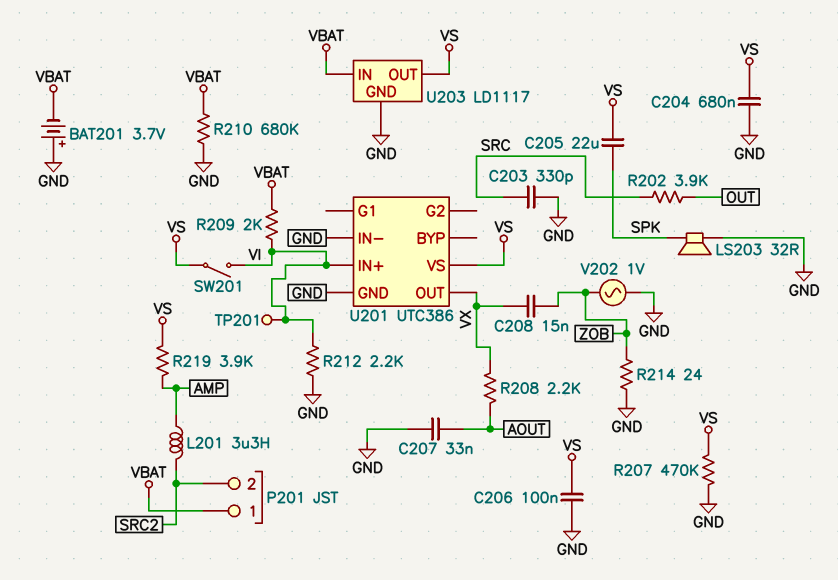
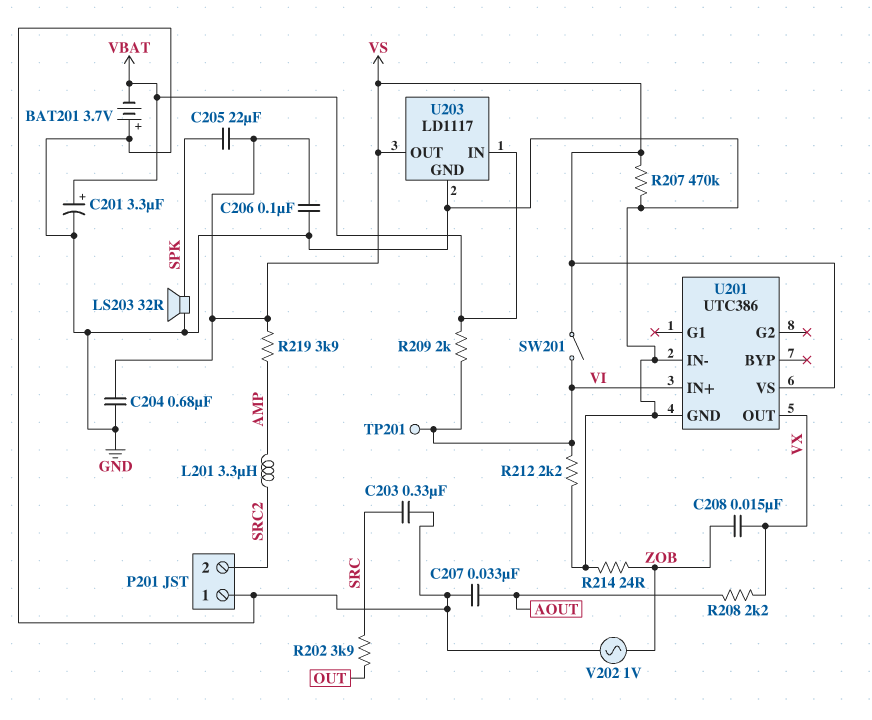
C201: none -> 3.3uF (plus VBAT, minus GND)
C203: 330pF (GND, SRC) -> 330nF (GND, SRC)
P201 pin 1: VBAT -> GND
R210: 680k (GND, VBAT) -> none

